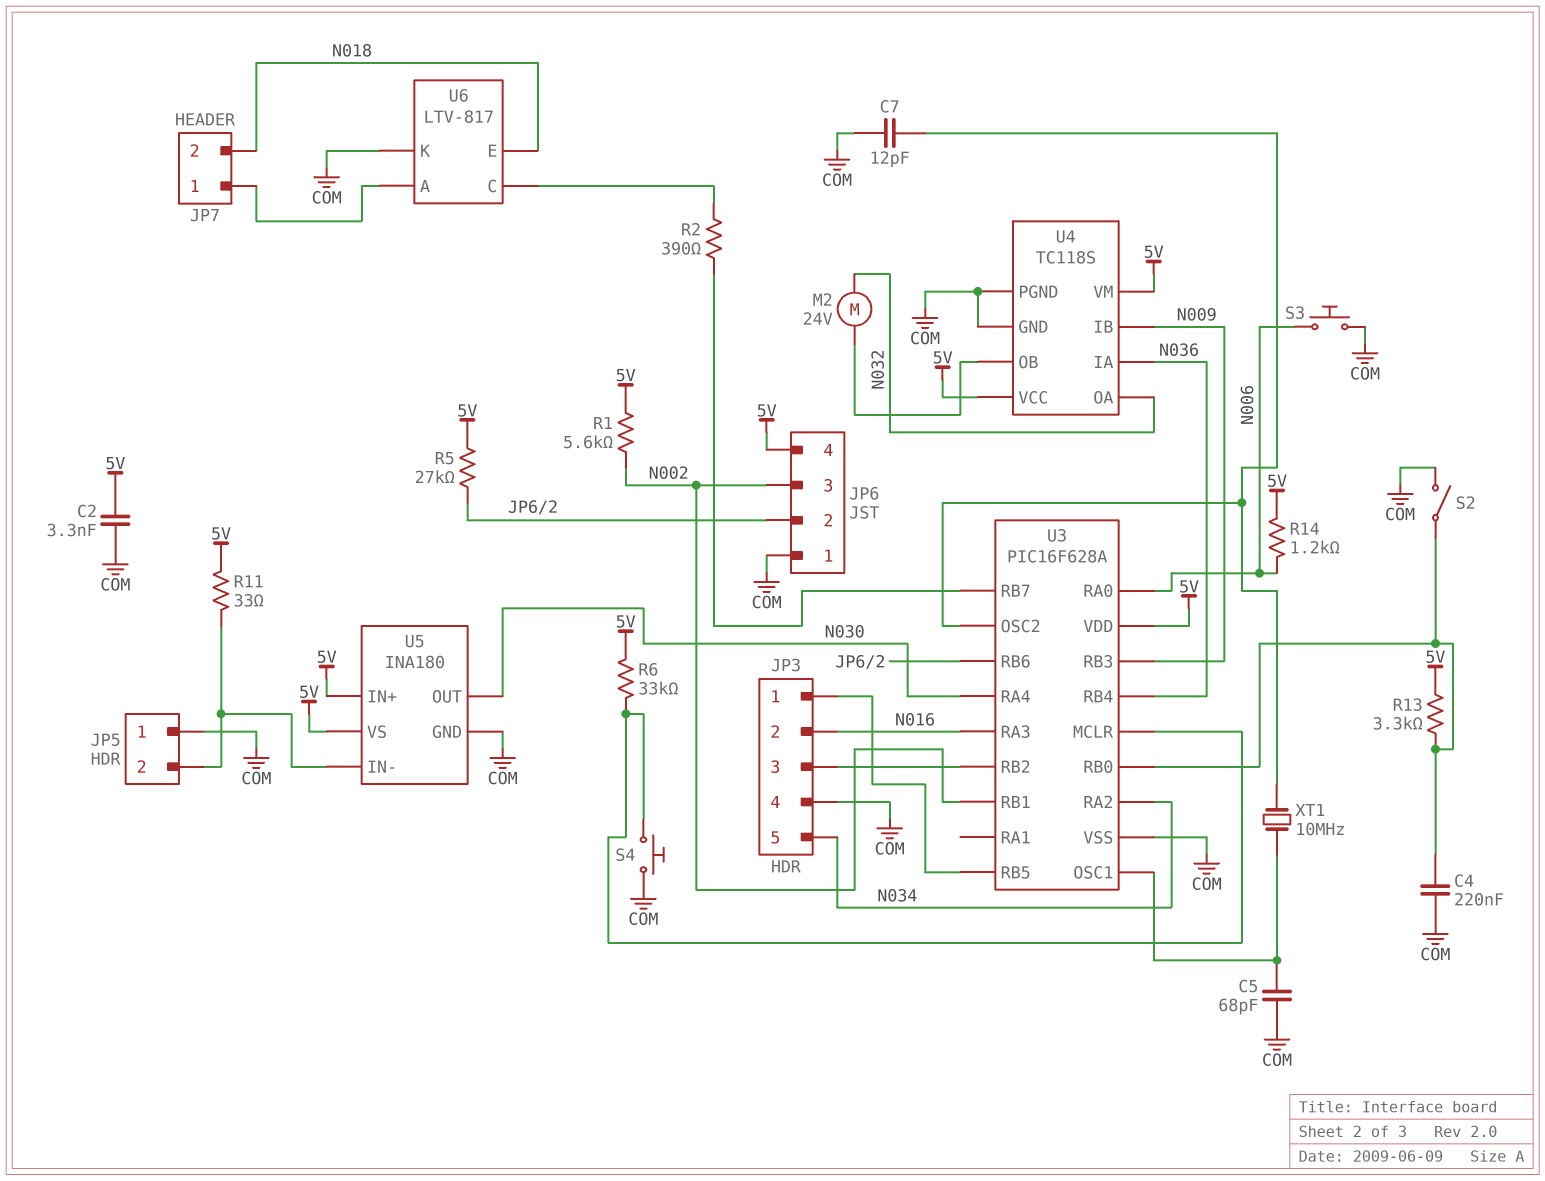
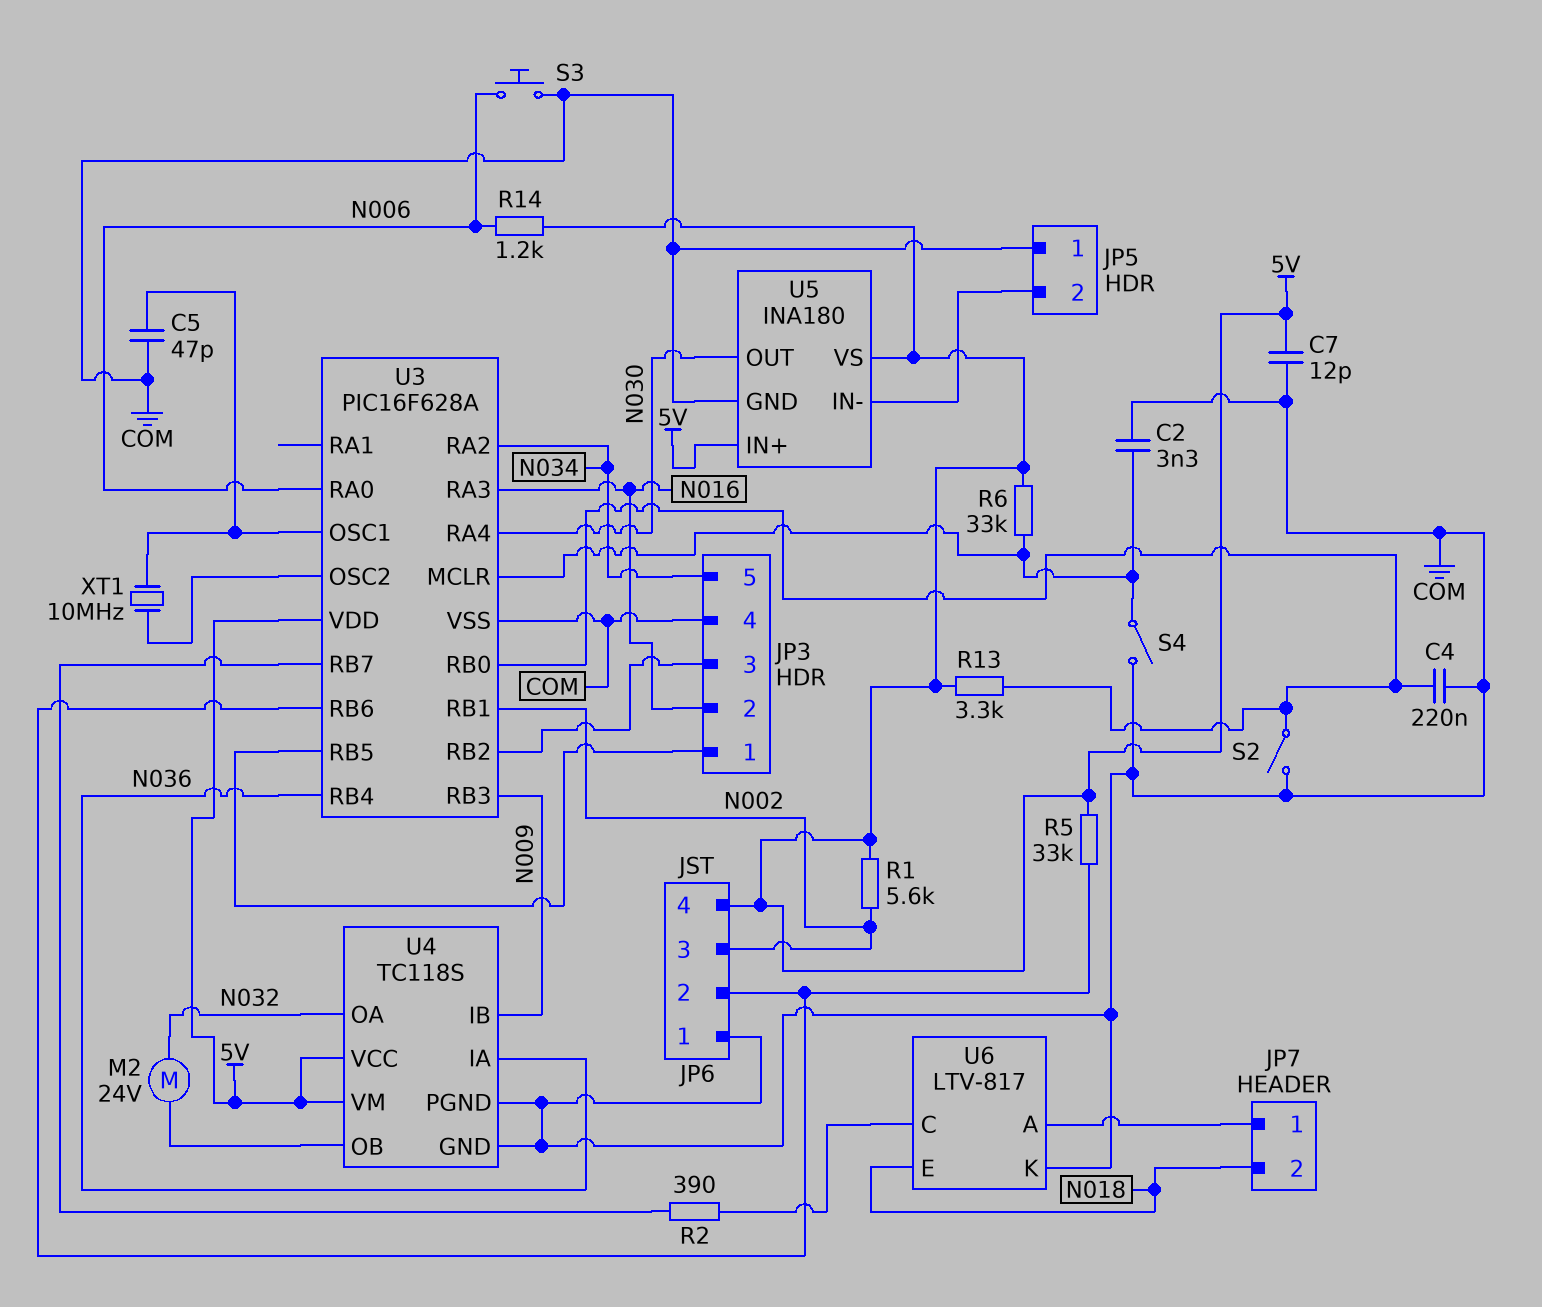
C2: 3.3nF (5V, COM) -> 3.3nF (COM, U3/MCLR)
C5: 68pF (COM, U3/OSC1) -> 47pF (COM, U3/OSC1)
C7: 12pF (COM, U3/OSC2) -> 12pF (5V, COM)
R5: 27k (5V, JP6/2) -> 33k (5V, JP6/2)
R11: 33 (5V, JP5/2) -> none
S4: button (COM, U3/MCLR) -> switch (COM, U3/MCLR)

